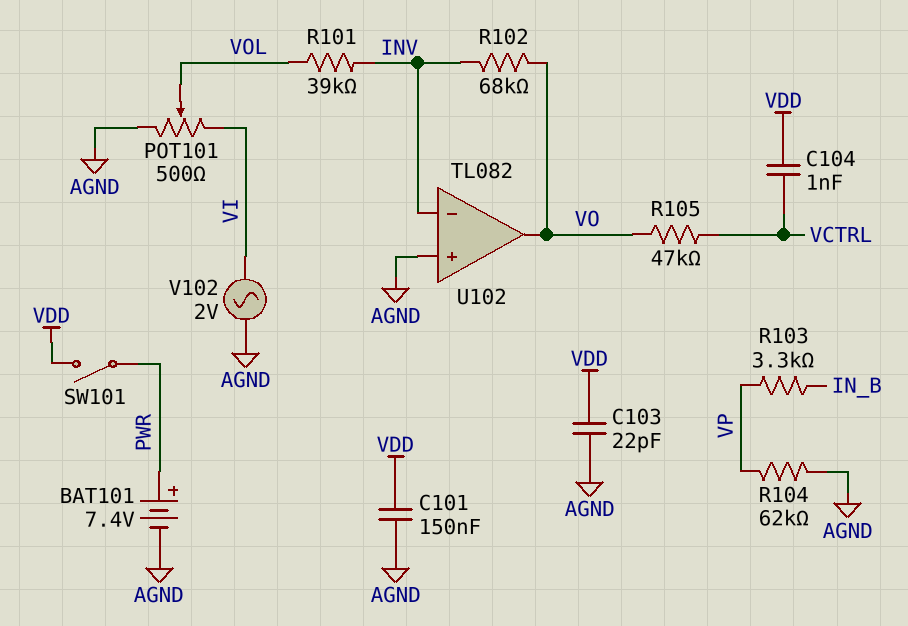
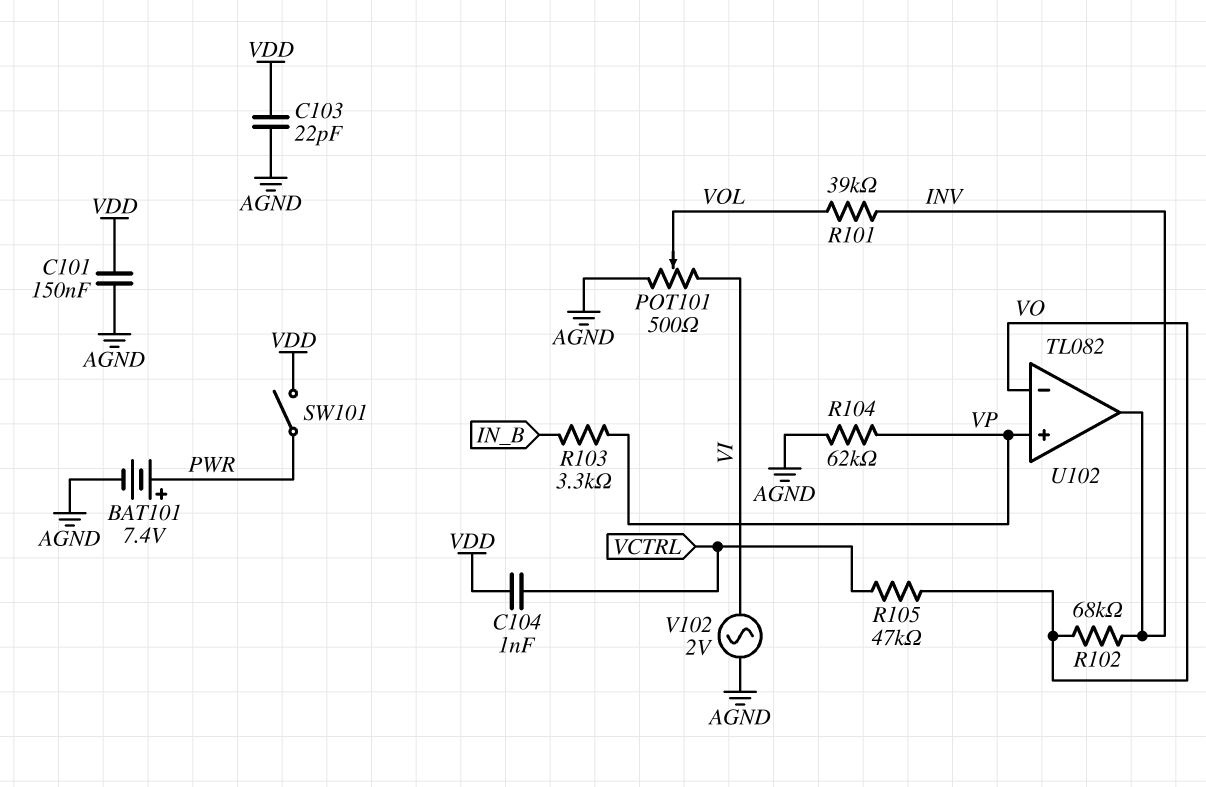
U102 pin in+: AGND -> VP
U102 pin in-: INV -> VO
U102 pin out: VO -> INV

